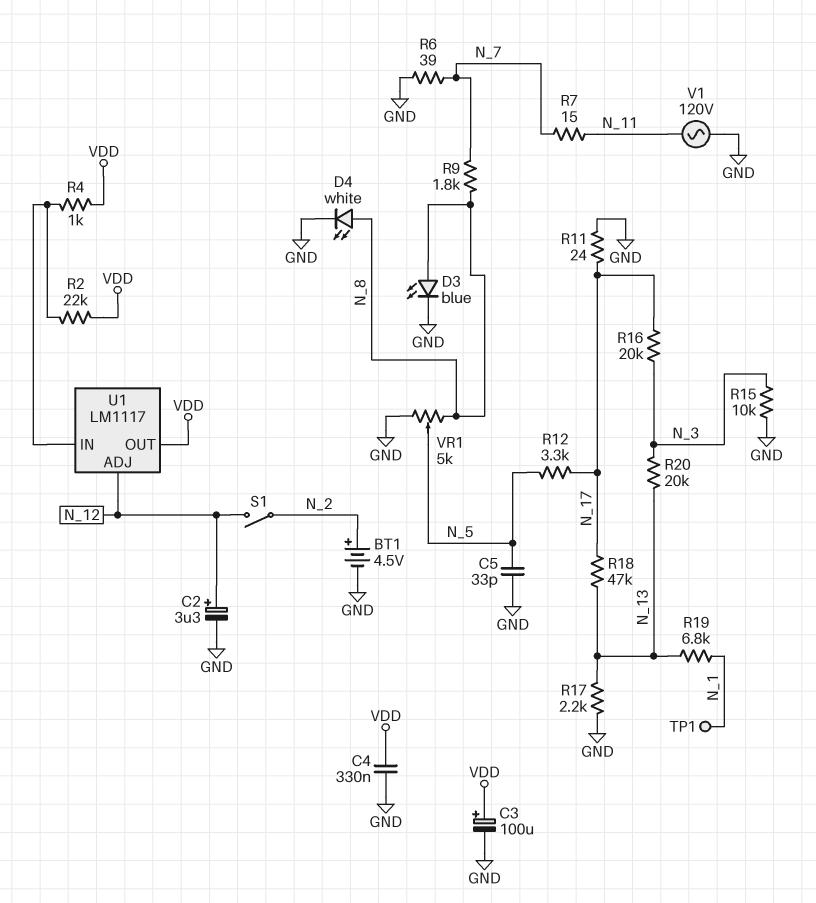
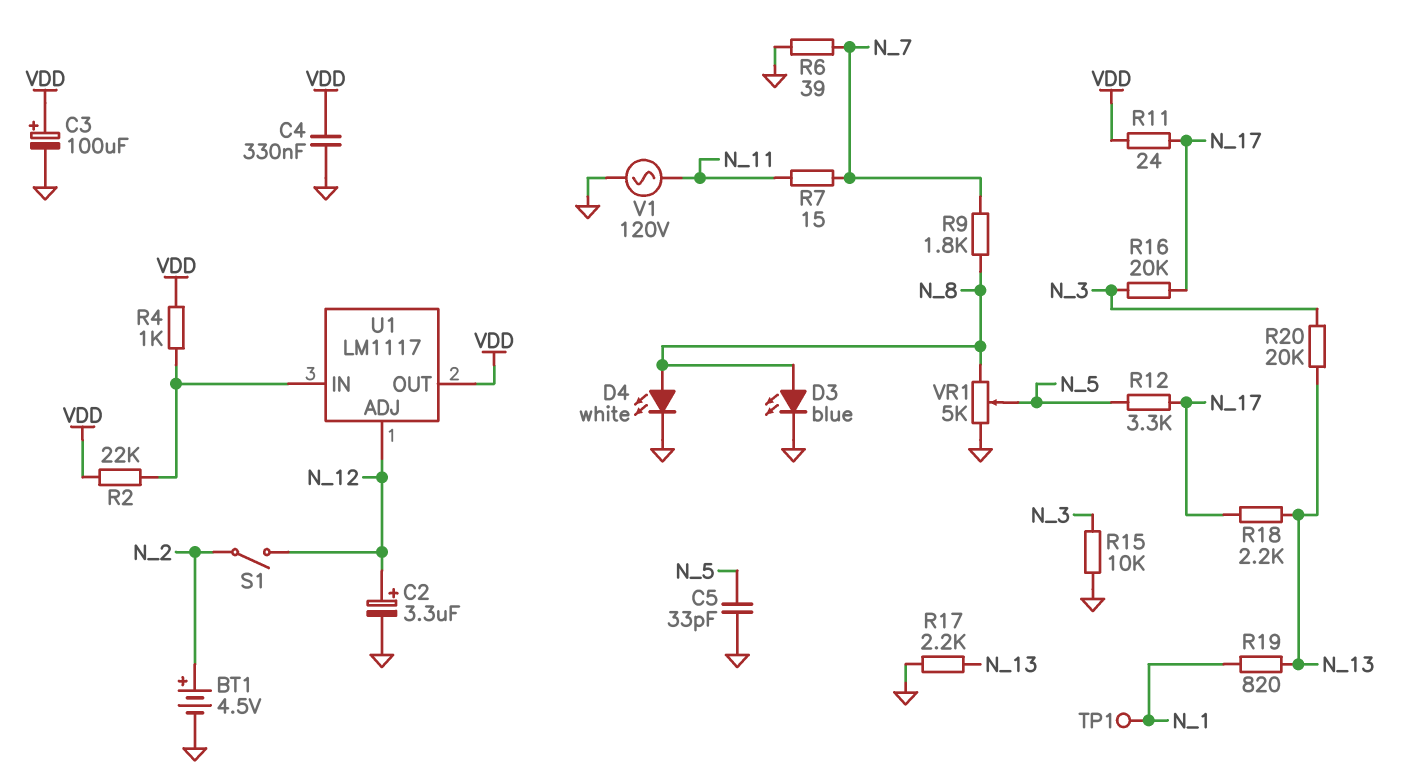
R11: 24 (GND, N_17) -> 24 (N_17, VDD)
R18: 47k (N_13, N_17) -> 2.2k (N_13, N_17)
R19: 6.8k (N_1, N_13) -> 820 (N_1, N_13)

